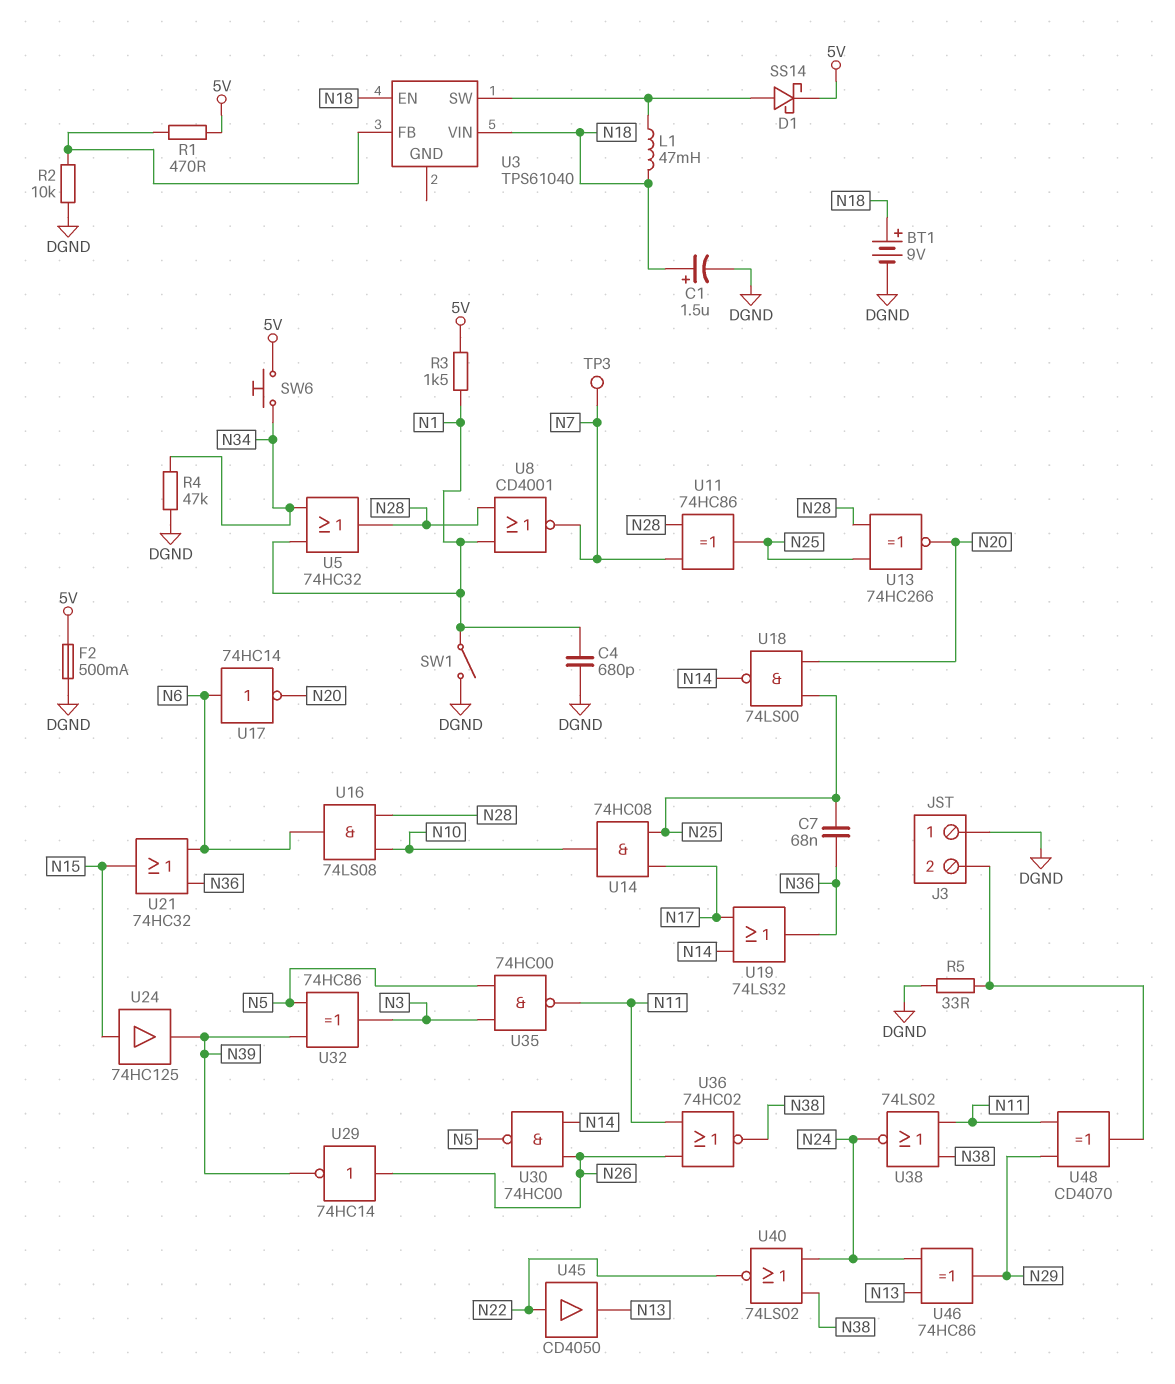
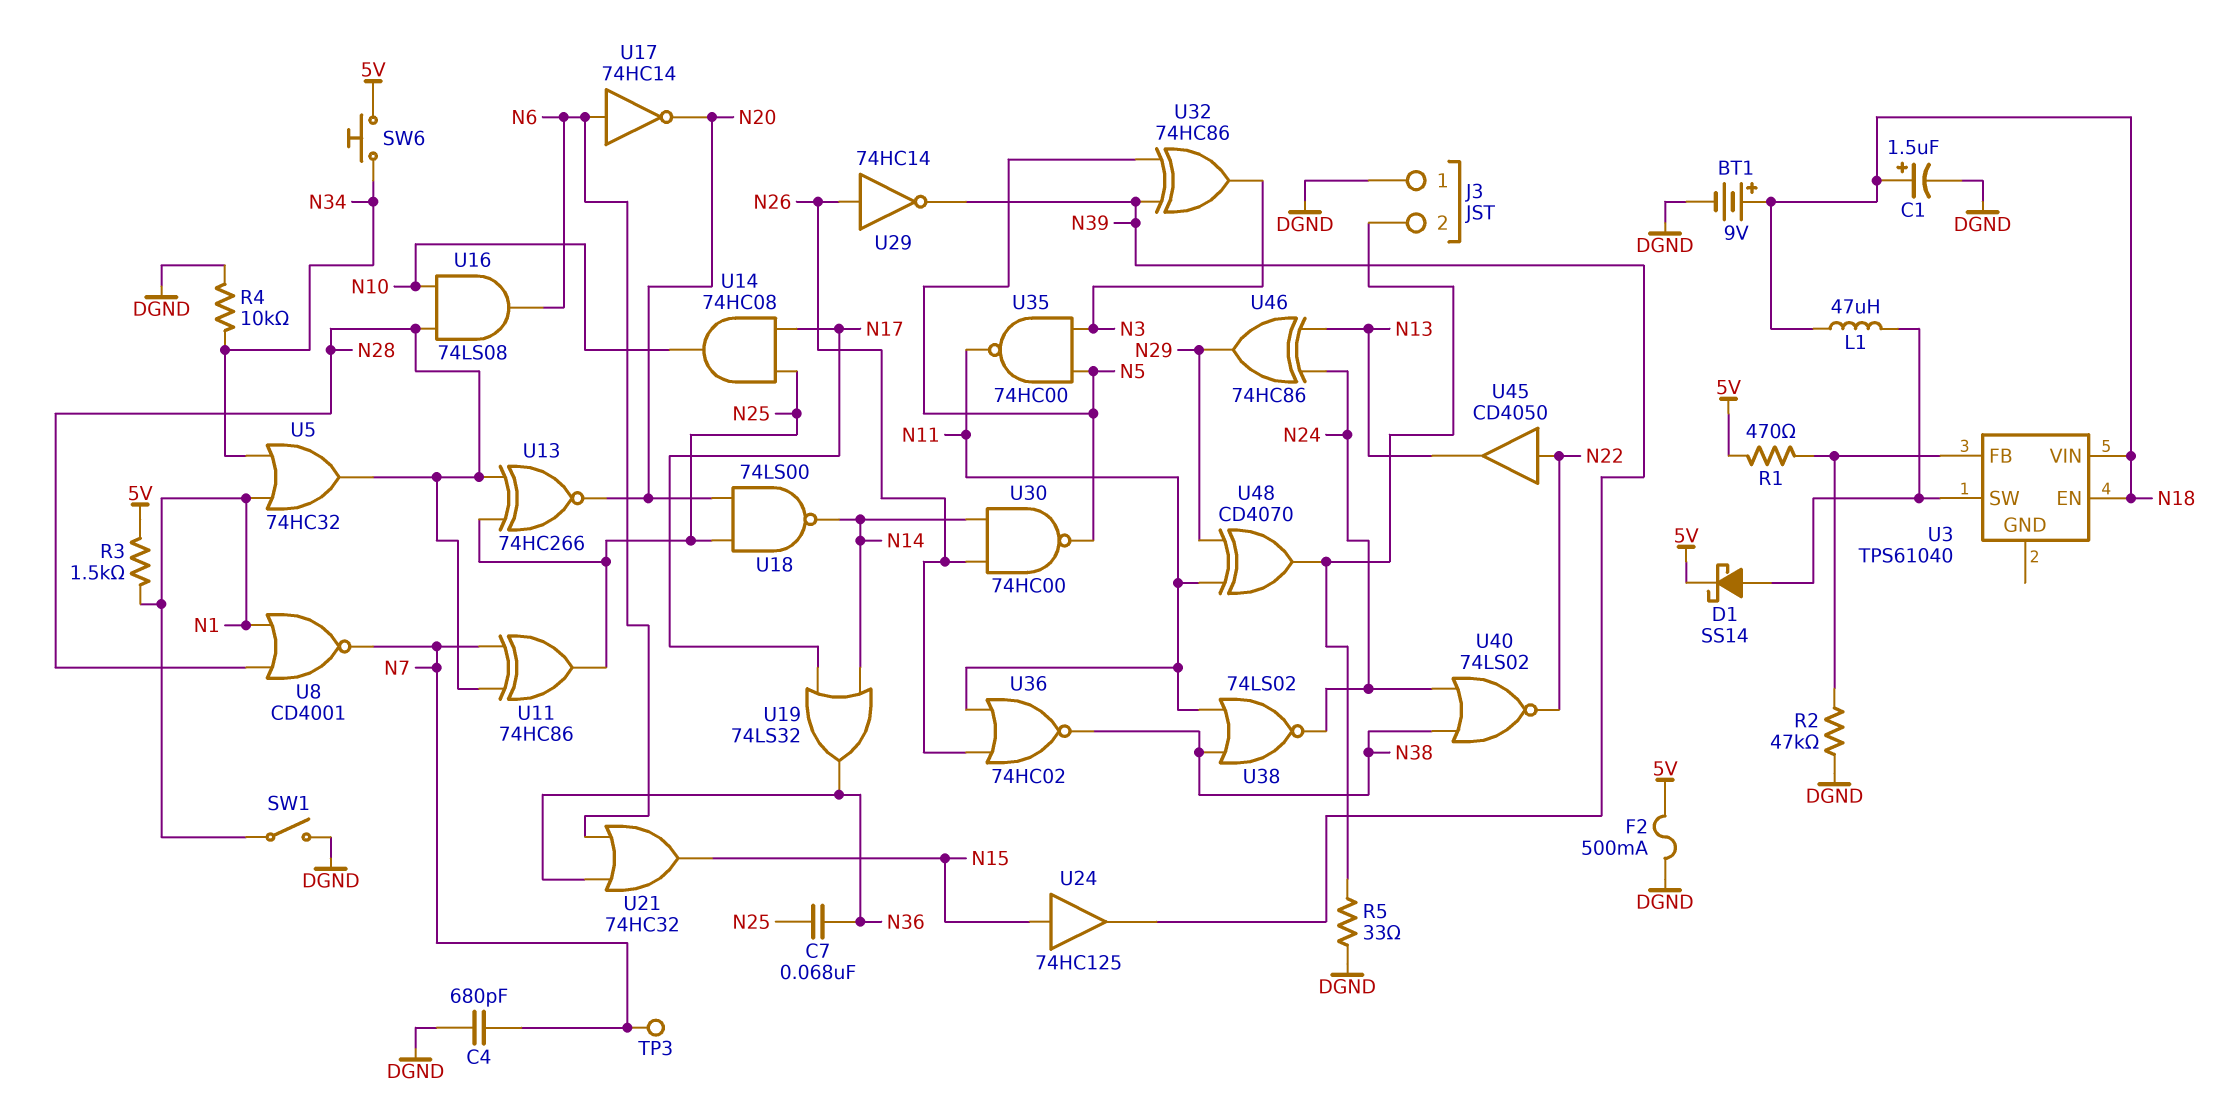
C4: 680pF (DGND, N1) -> 680pF (DGND, N7)
L1: 47mH (N18, U3/SW) -> 47uH (N18, U3/SW)
R2: 10k (DGND, U3/FB) -> 47k (DGND, U3/FB)
R4: 47k (DGND, N34) -> 10k (DGND, N34)

